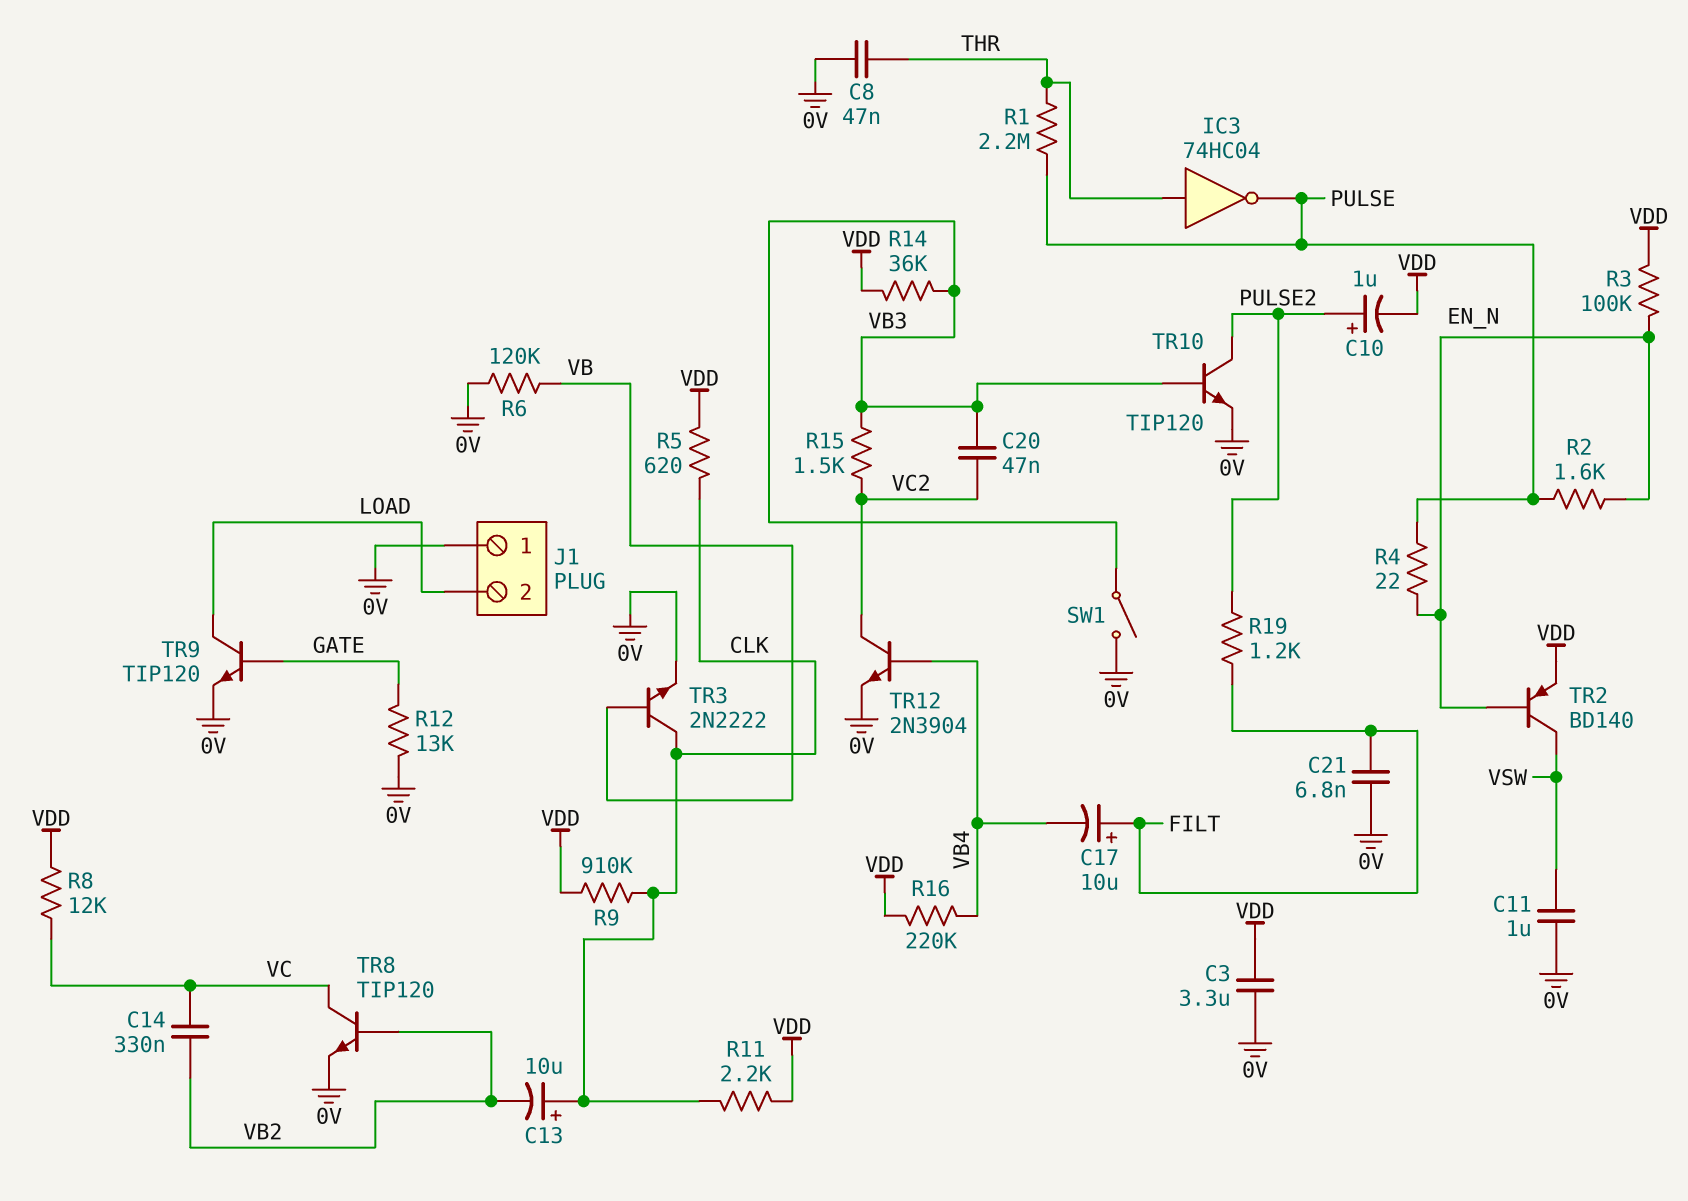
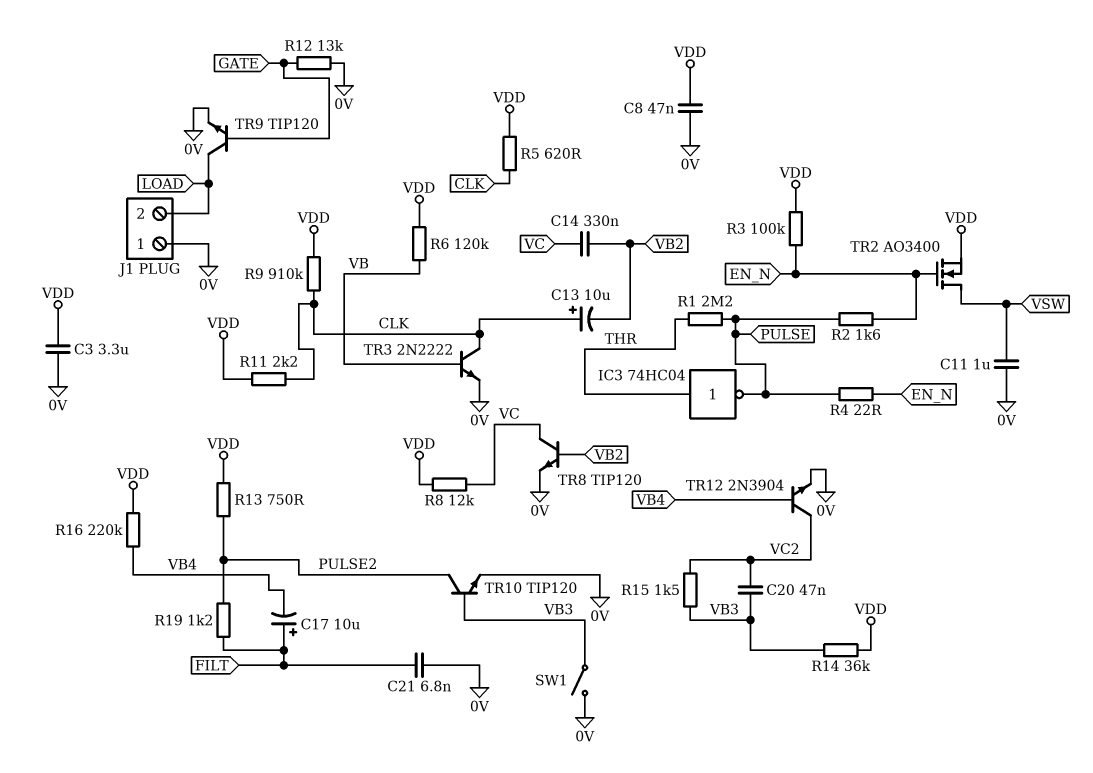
C8: 47nF (0V, THR) -> 47nF (0V, VDD)
C10: 1uF (plus PULSE2, minus VDD) -> none
R6: 120k (0V, VB) -> 120k (VB, VDD)
R13: none -> 750 (PULSE2, VDD)
TR2: PNP BD140 (B EN_N, C VSW, E VDD) -> NMOS AO3400 (G EN_N, D VSW, S VDD)

